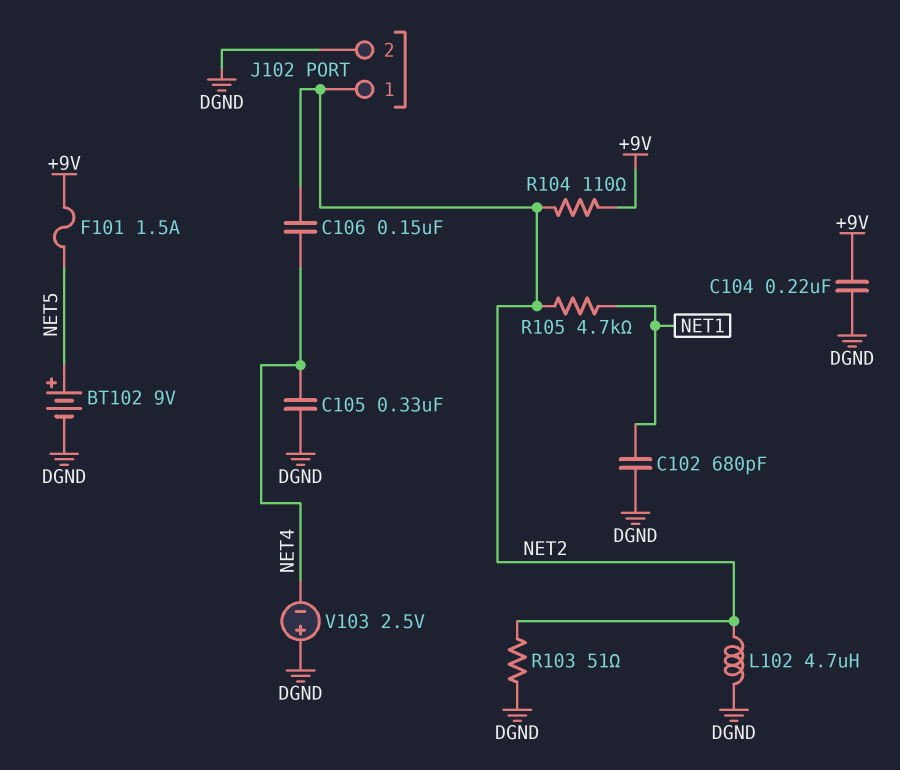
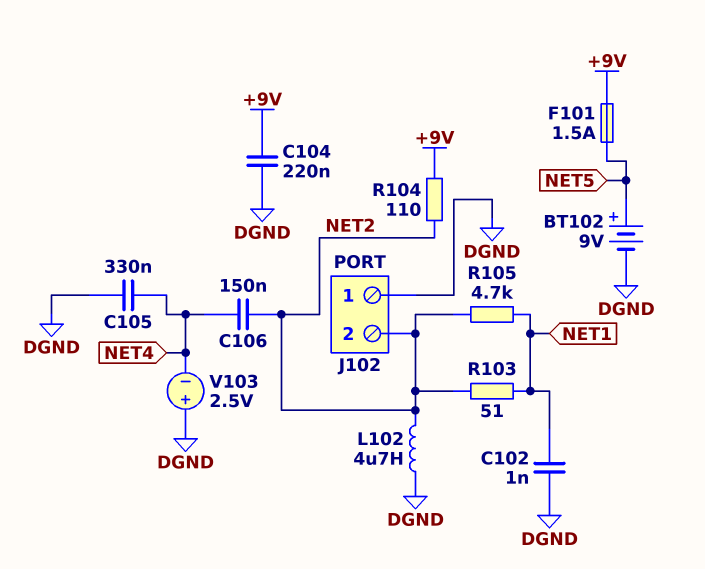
C102: 680pF (DGND, NET1) -> 1nF (DGND, NET1)
J102 pin 1: NET2 -> DGND
J102 pin 2: DGND -> NET2
R103: 51 (DGND, NET2) -> 51 (NET1, NET2)

